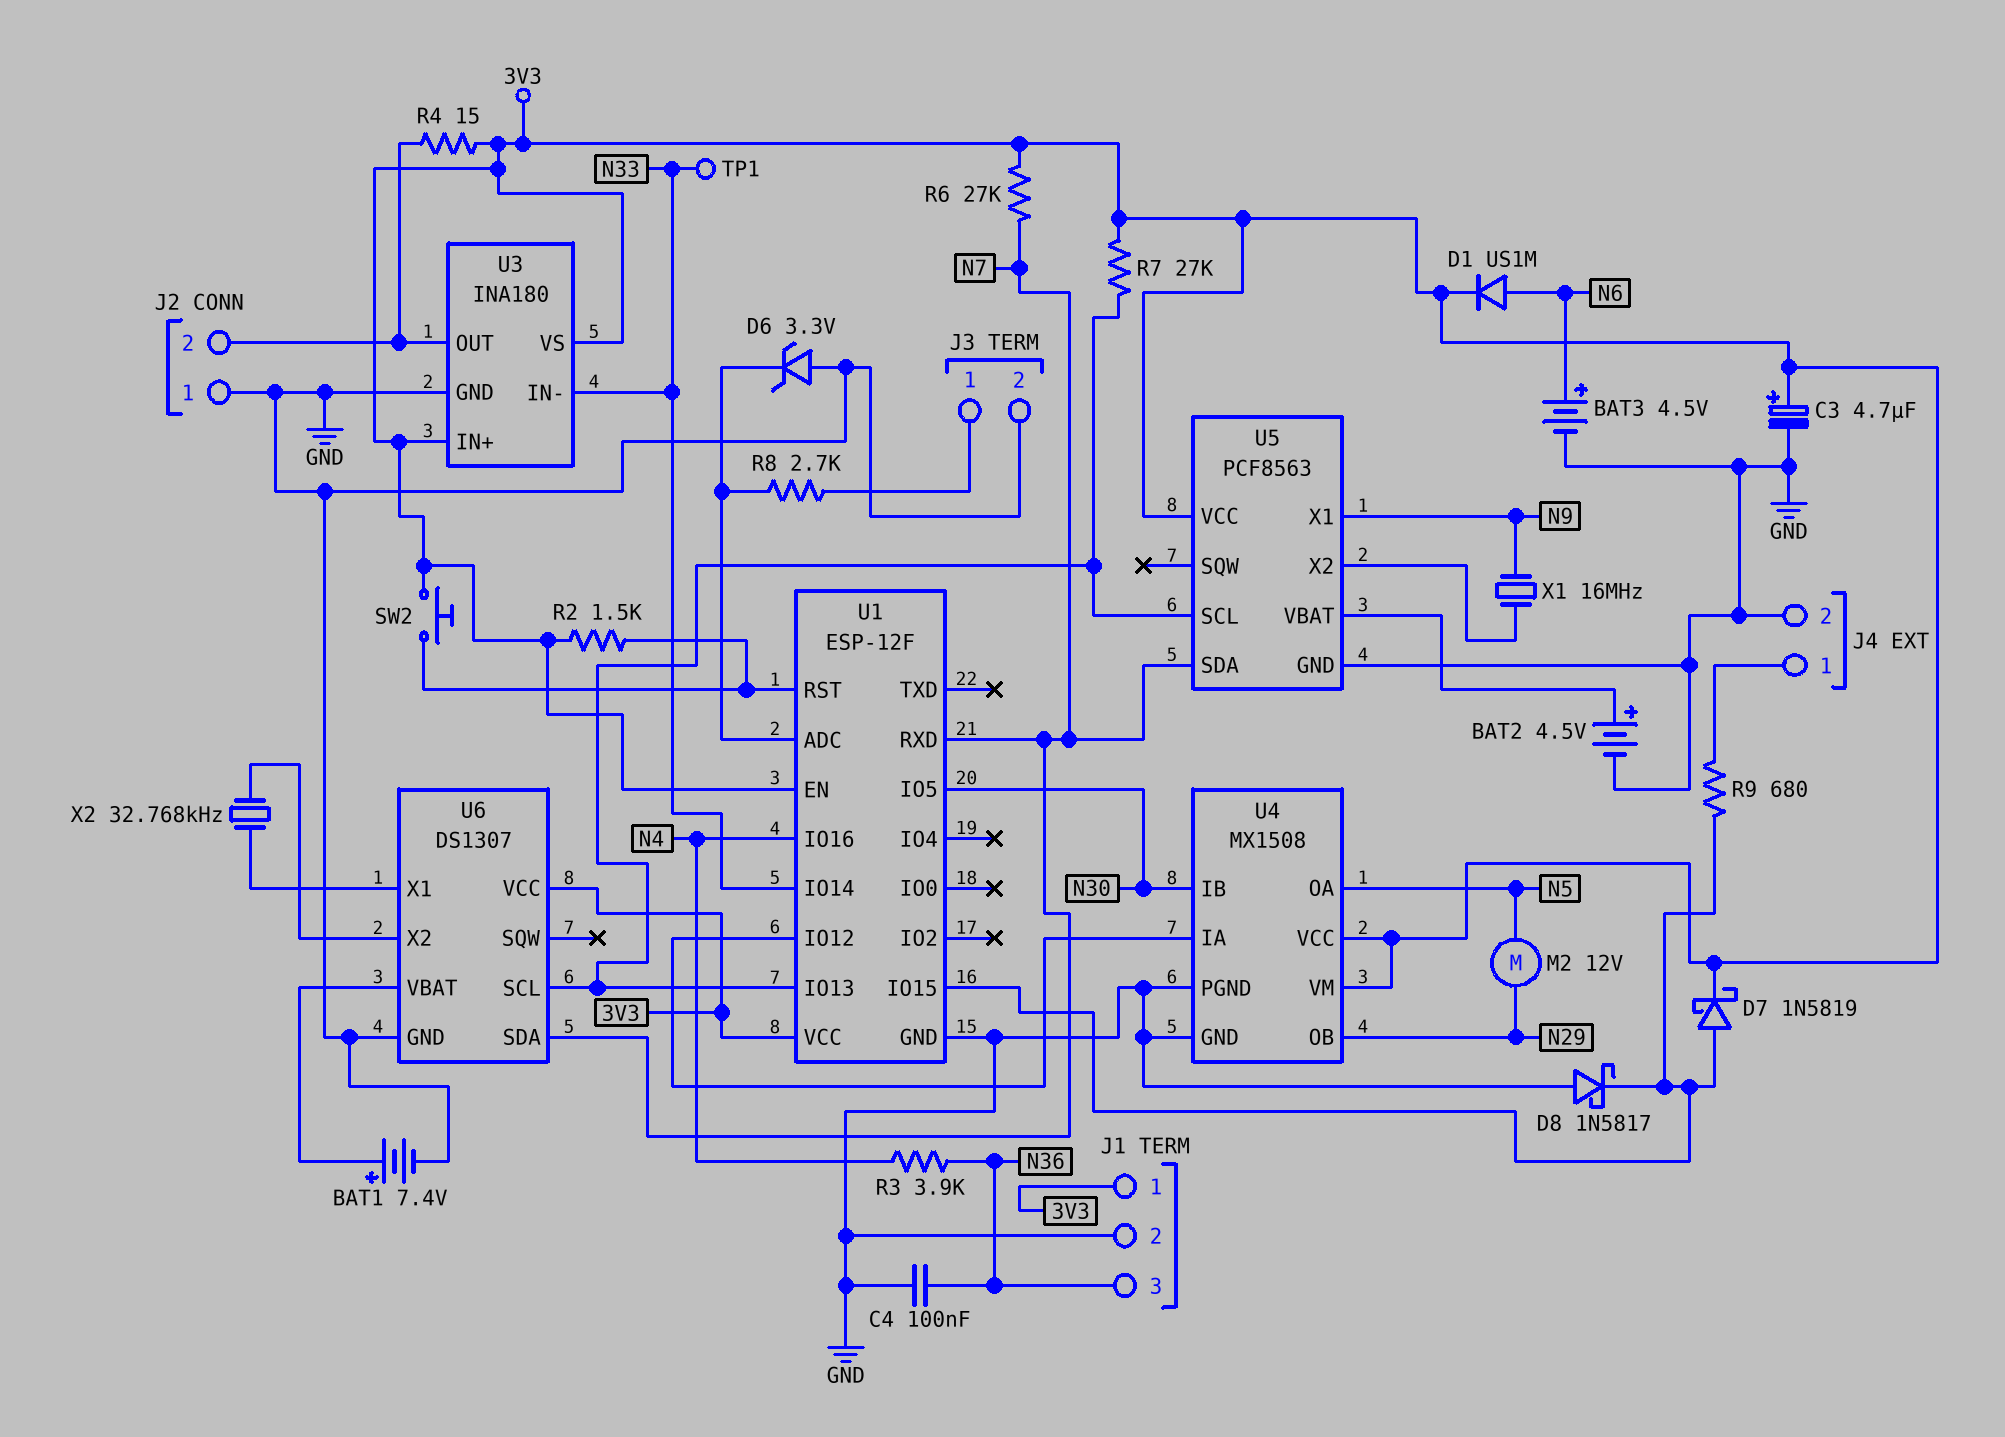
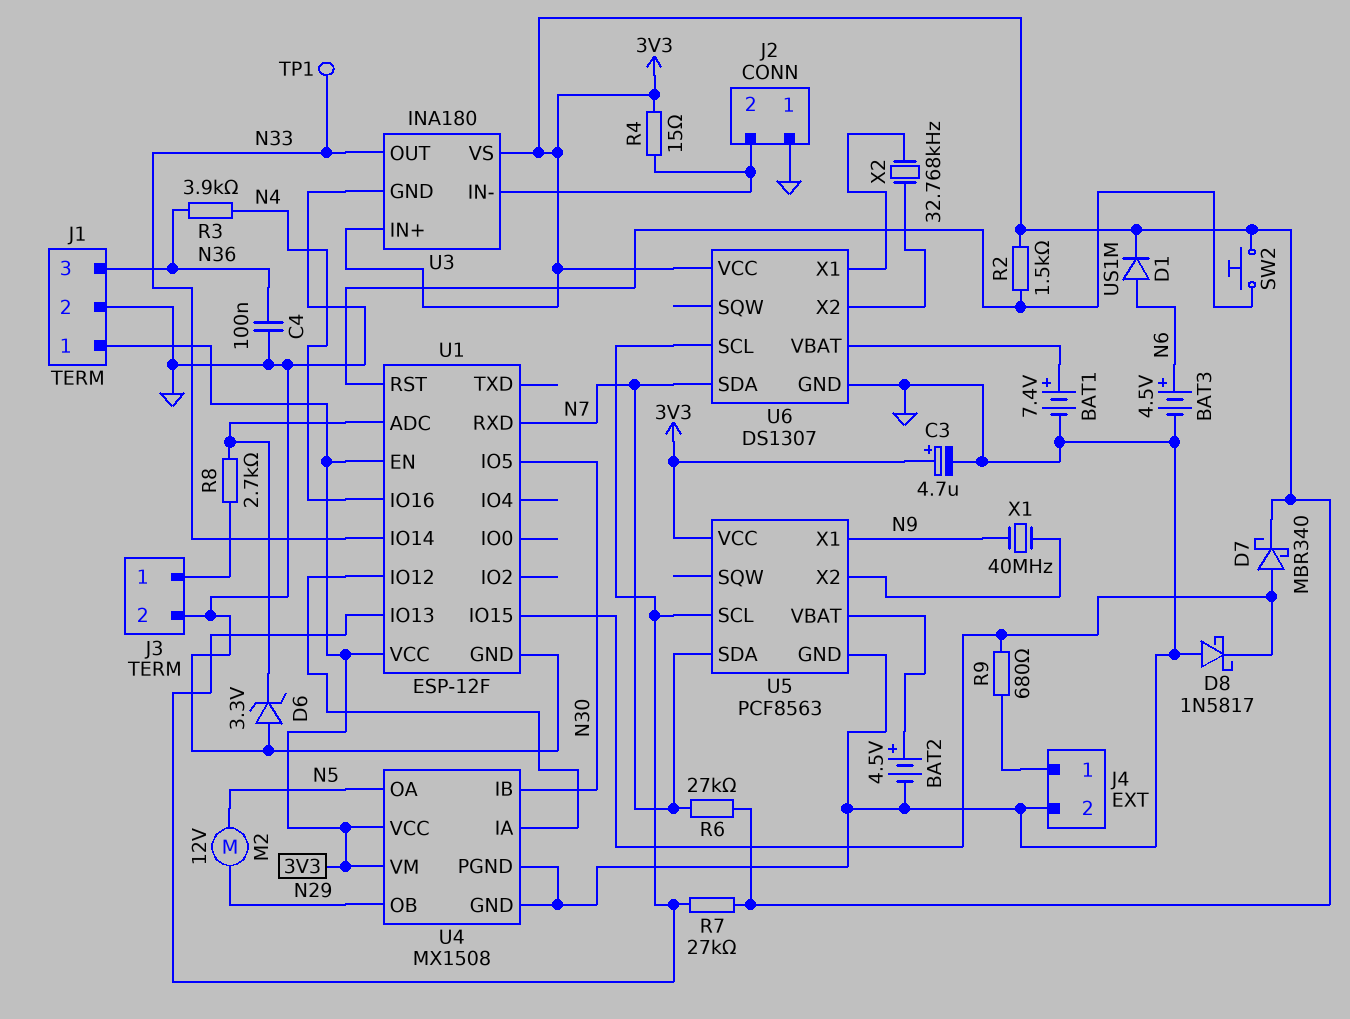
D7: schottky 1N5819 (A U1/IO15, K 3V3) -> schottky MBR340 (A U1/IO15, K 3V3)
U3 pin IN-: N33 -> J2/2
U3 pin OUT: J2/2 -> N33
X1: 16MHz (N9, U5/X2) -> 40MHz (N9, U5/X2)

